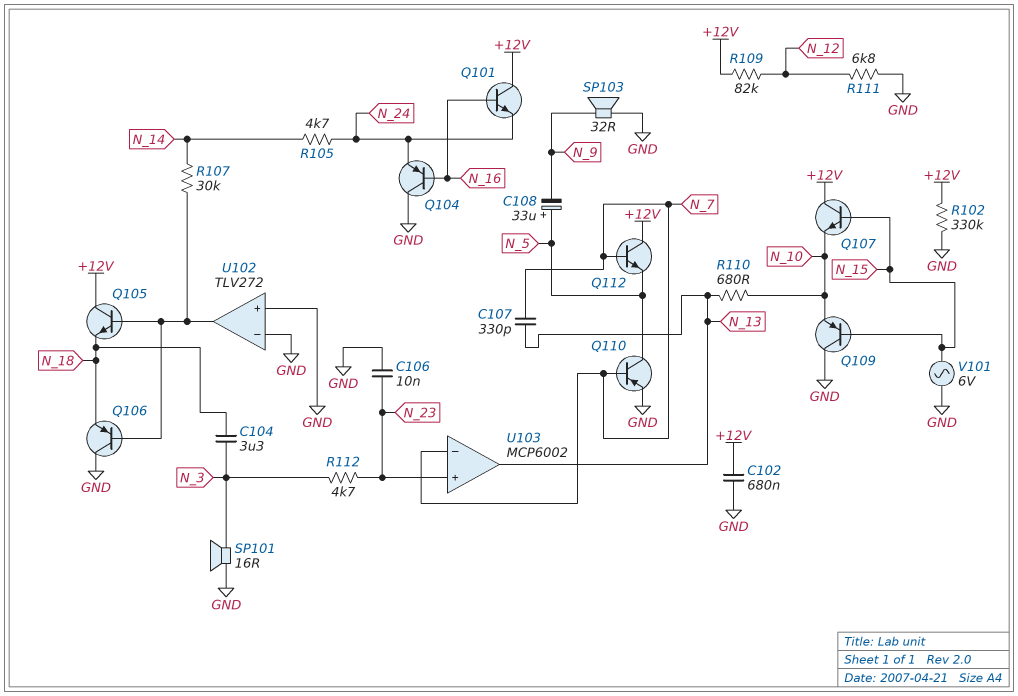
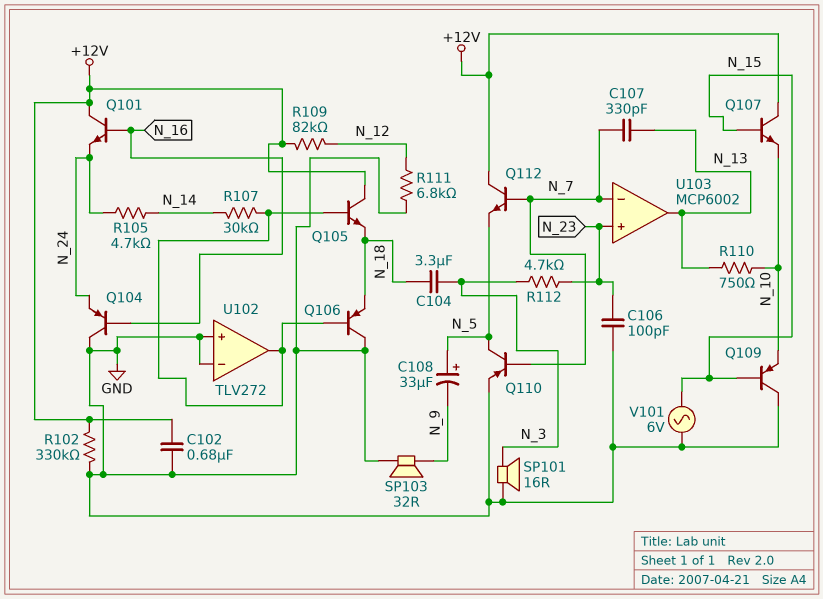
C106: 10nF (GND, N_23) -> 100pF (GND, N_23)
R110: 680 (N_10, N_13) -> 750 (N_10, N_13)

